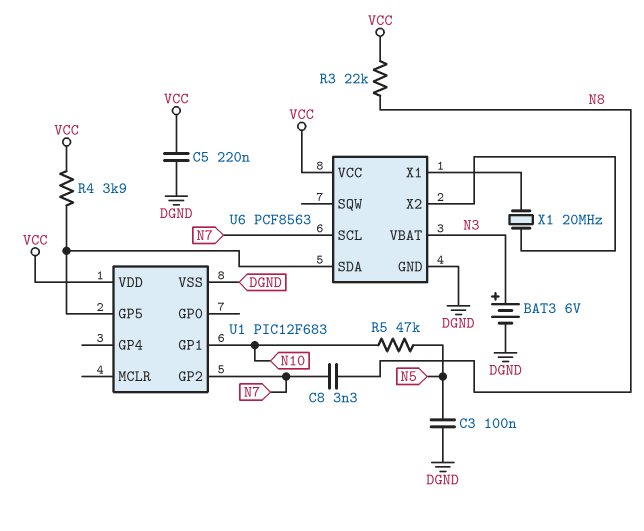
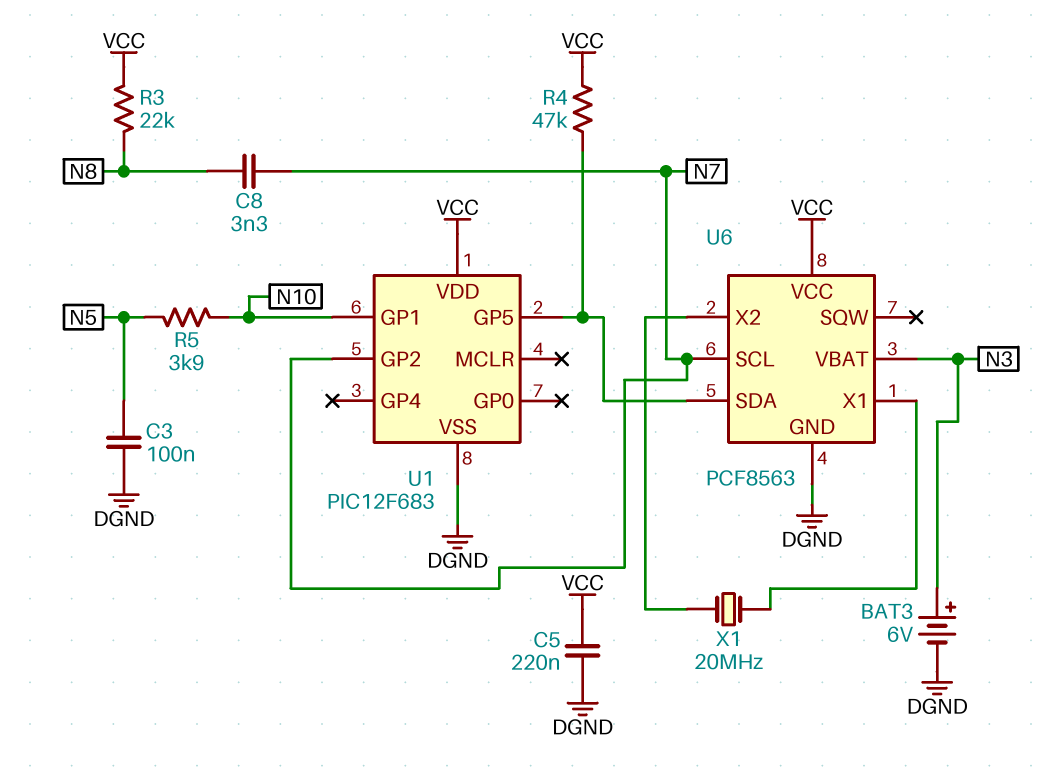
R4: 3.9k (U1/GP5, VCC) -> 47k (U1/GP5, VCC)
R5: 47k (N5, N10) -> 3.9k (N5, N10)

